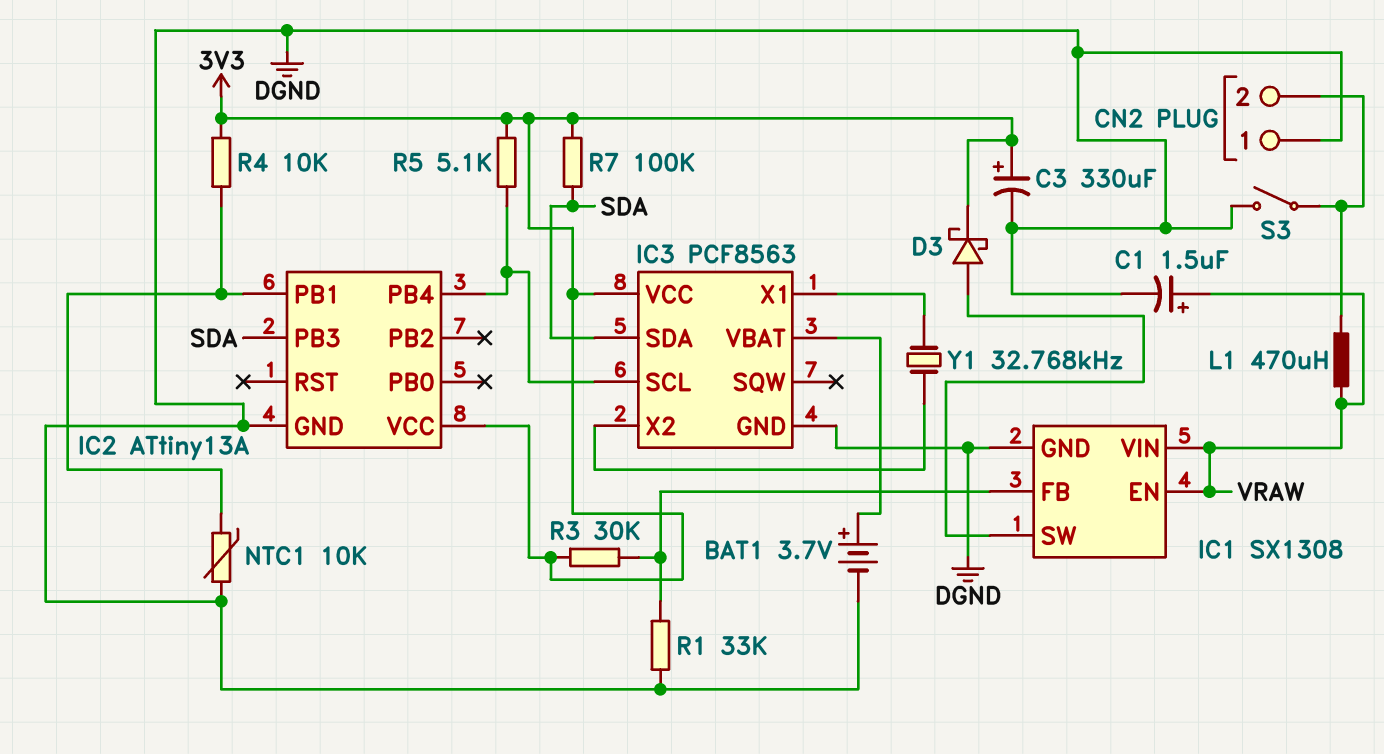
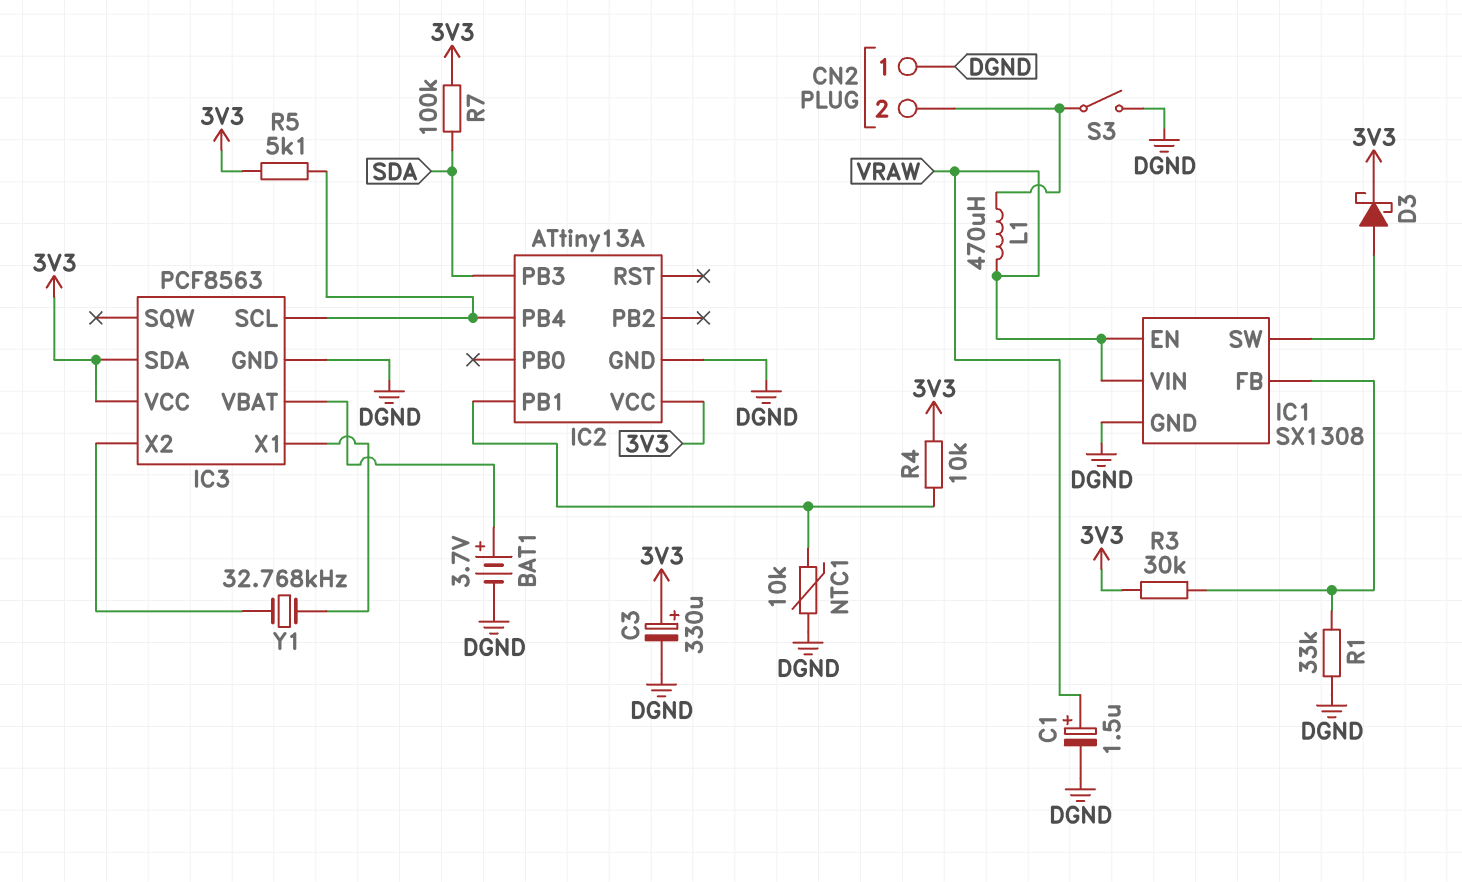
IC3 pin SDA: SDA -> 3V3

